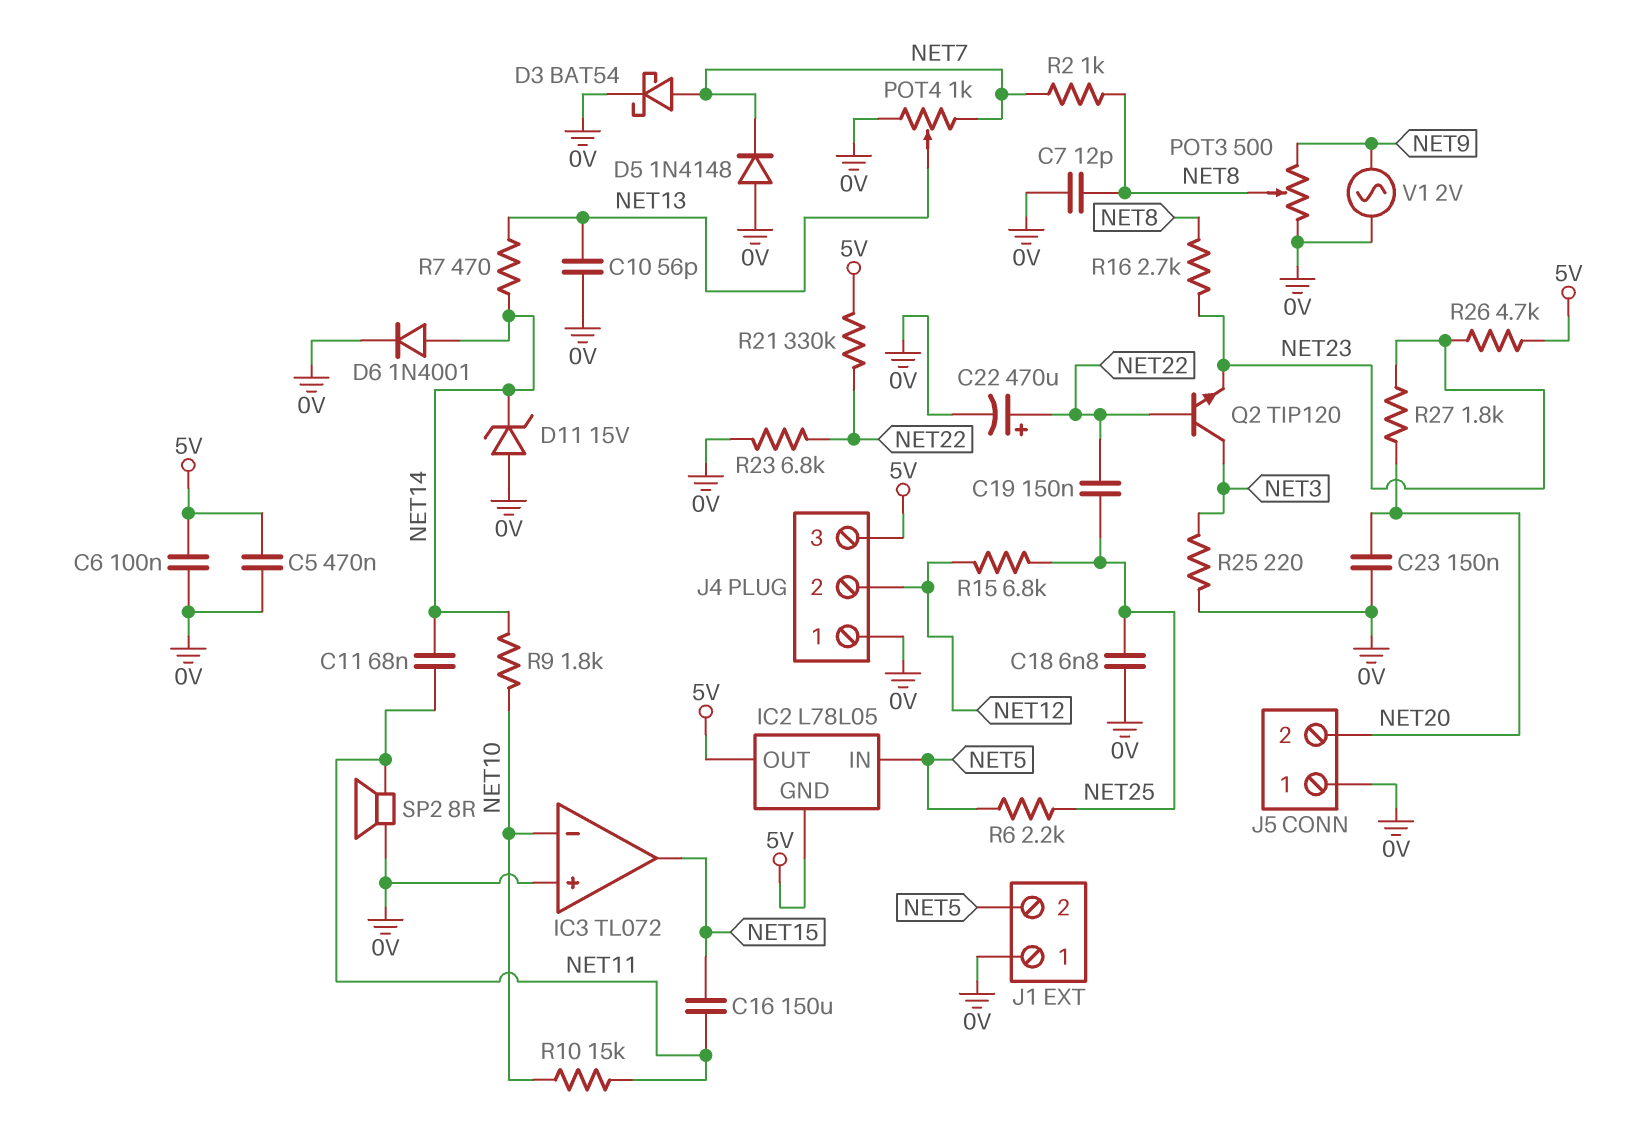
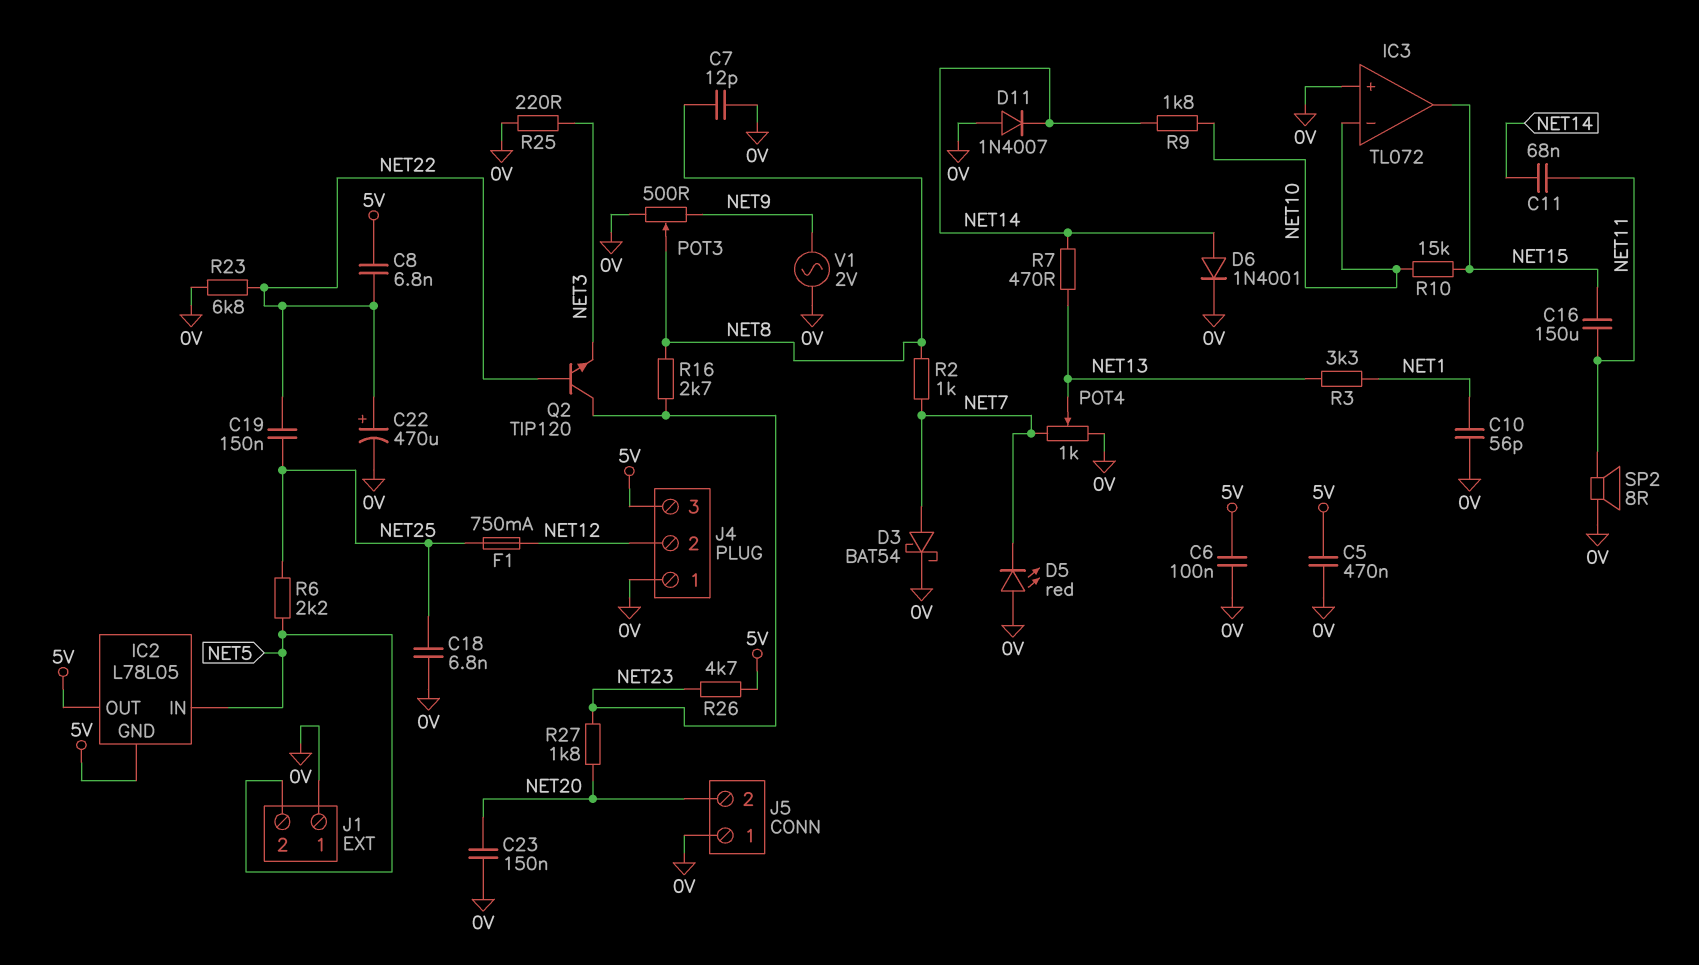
C8: none -> 6.8nF (5V, NET22)
C10: 56pF (0V, NET13) -> 56pF (0V, NET1)
D5: diode 1N4148 (A 0V, K NET7) -> LED red (A 0V, K NET7)
D11: zener 15V (A 0V, K NET14) -> diode 1N4007 (A 0V, K NET14)
F1: none -> 750mA (NET12, NET25)
Q2: NPN TIP120 (B NET22, C NET3, E NET23) -> NPN TIP120 (B NET22, C NET23, E NET3)
R3: none -> 3.3k (NET1, NET13)
R10: 15k (NET10, NET11) -> 15k (NET10, NET15)
R15: 6.8k (NET12, NET25) -> none
R21: 330k (5V, NET22) -> none

